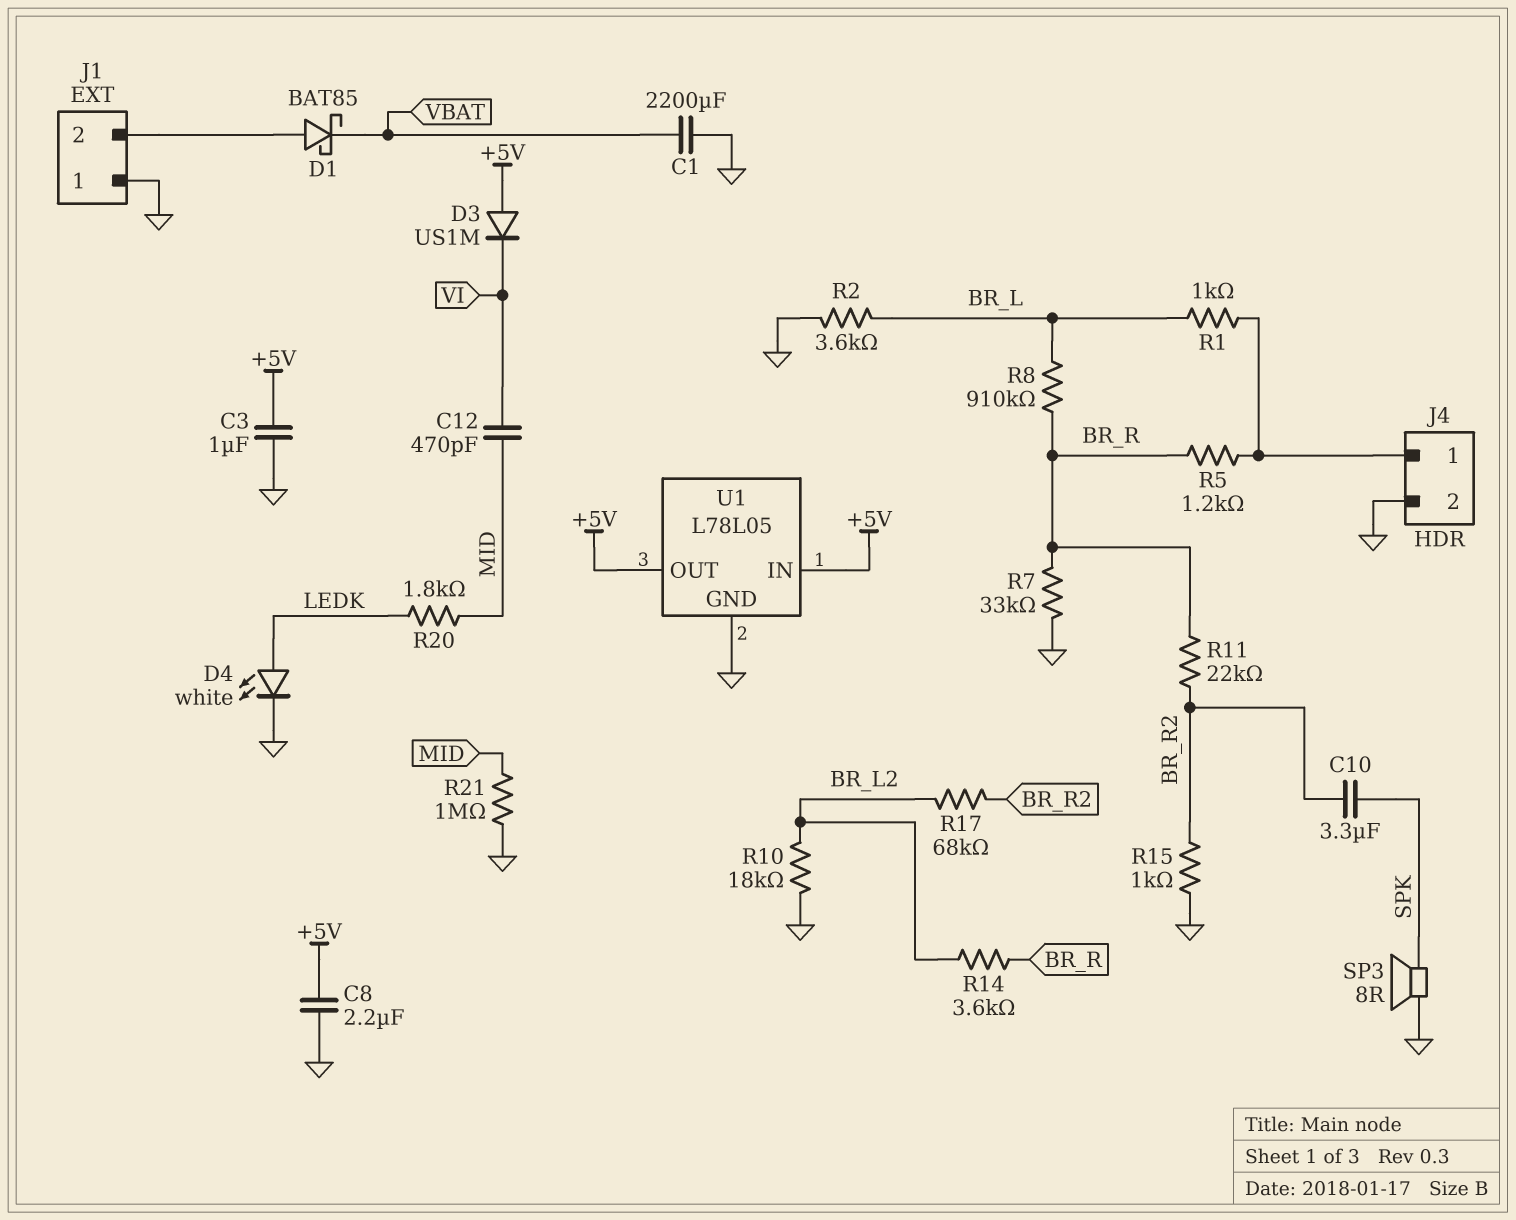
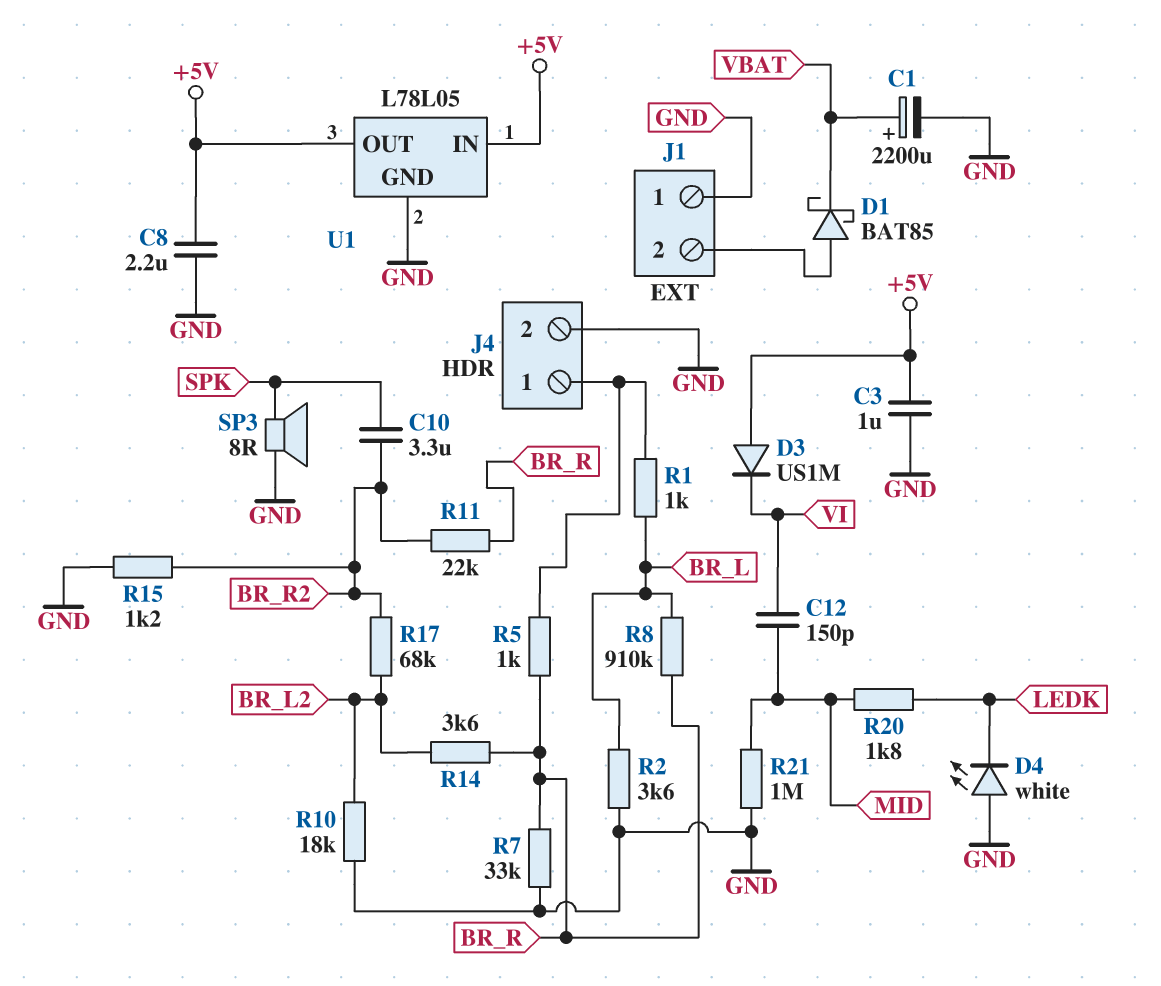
C1: 2200uF (GND, VBAT) -> 2200uF (plus VBAT, minus GND)
C12: 470pF (MID, VI) -> 150pF (MID, VI)
D4: LED white (A LEDK, K GND) -> LED white (A GND, K LEDK)
R5: 1.2k (BR_R, J4/1) -> 1k (BR_R, J4/1)
R15: 1k (BR_R2, GND) -> 1.2k (BR_R2, GND)

